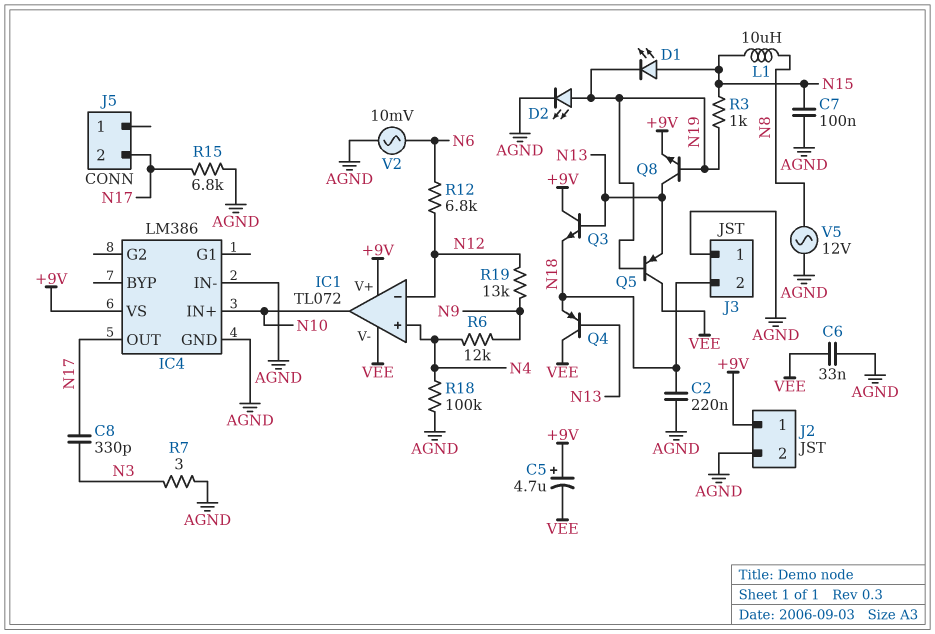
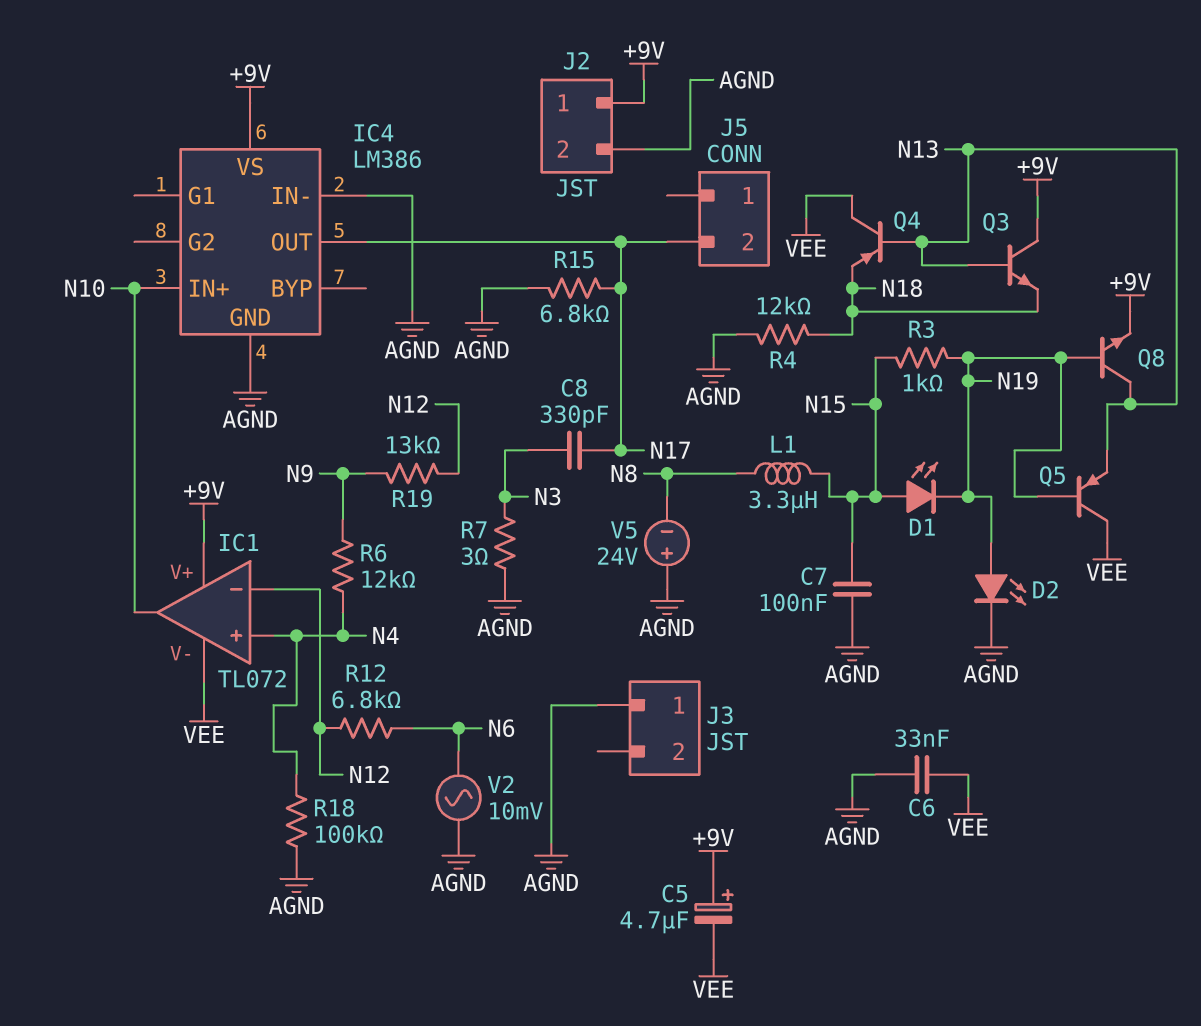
C2: 220nF (AGND, N18) -> none
J3 pin 2: N18 -> none
L1: 10uH (N8, N15) -> 3.3uH (N8, N15)
R4: none -> 12k (AGND, N18)
V5: AC 12V (AGND, N8) -> 24V (plus AGND, minus N8)

